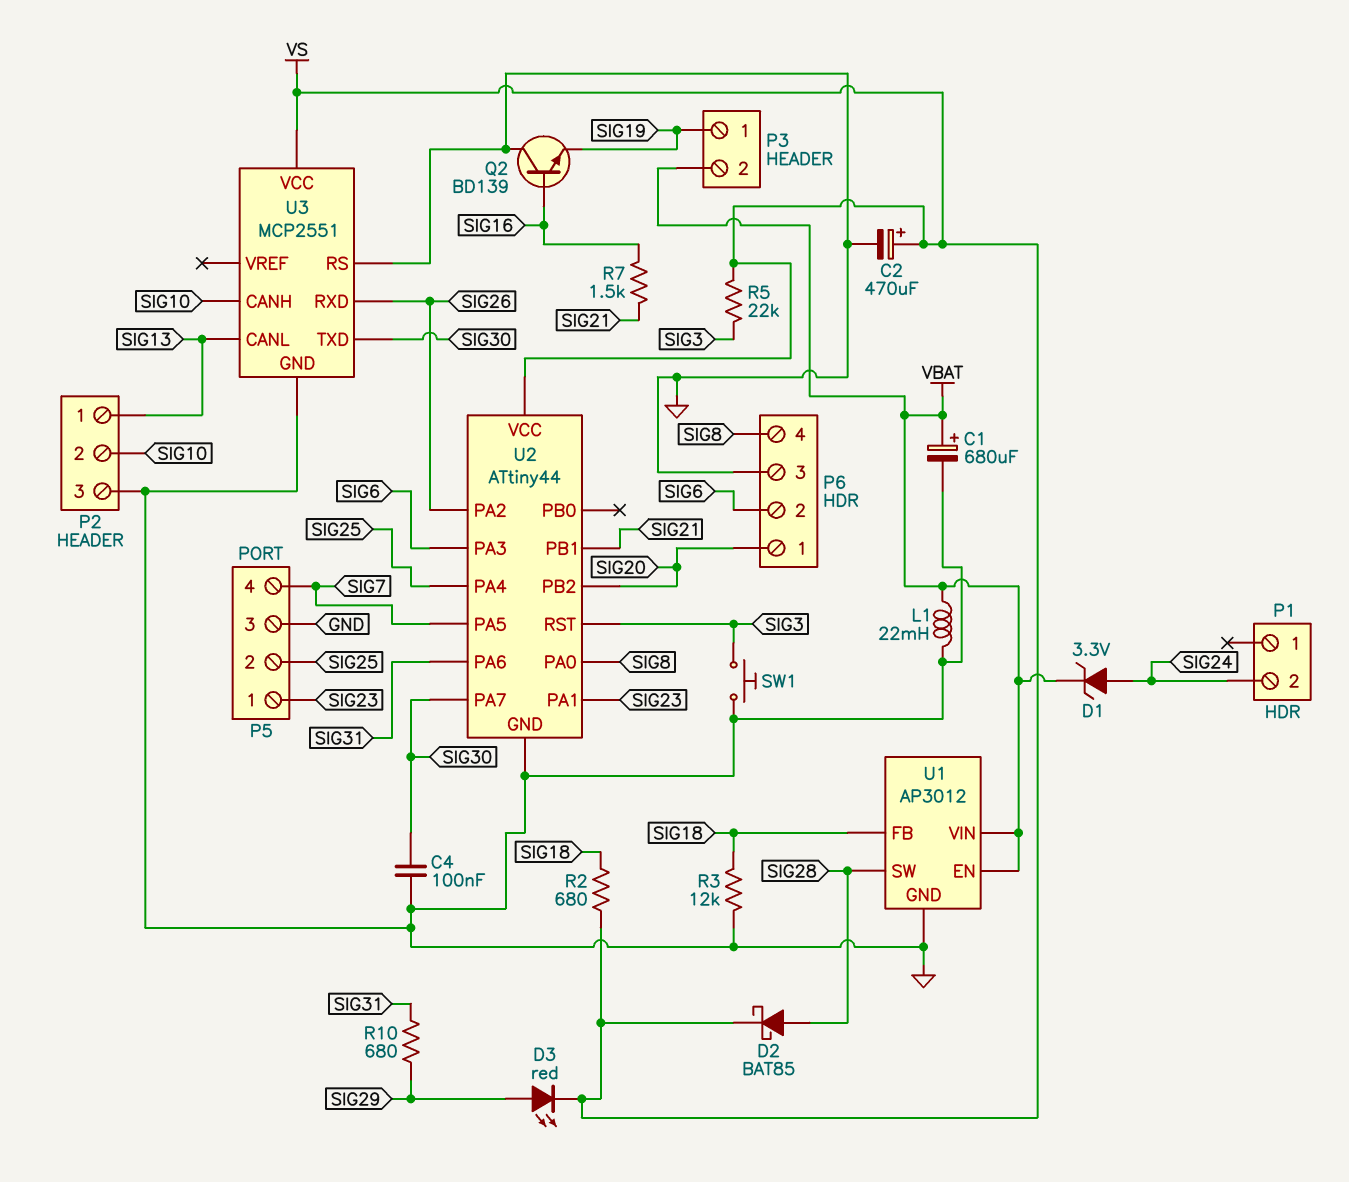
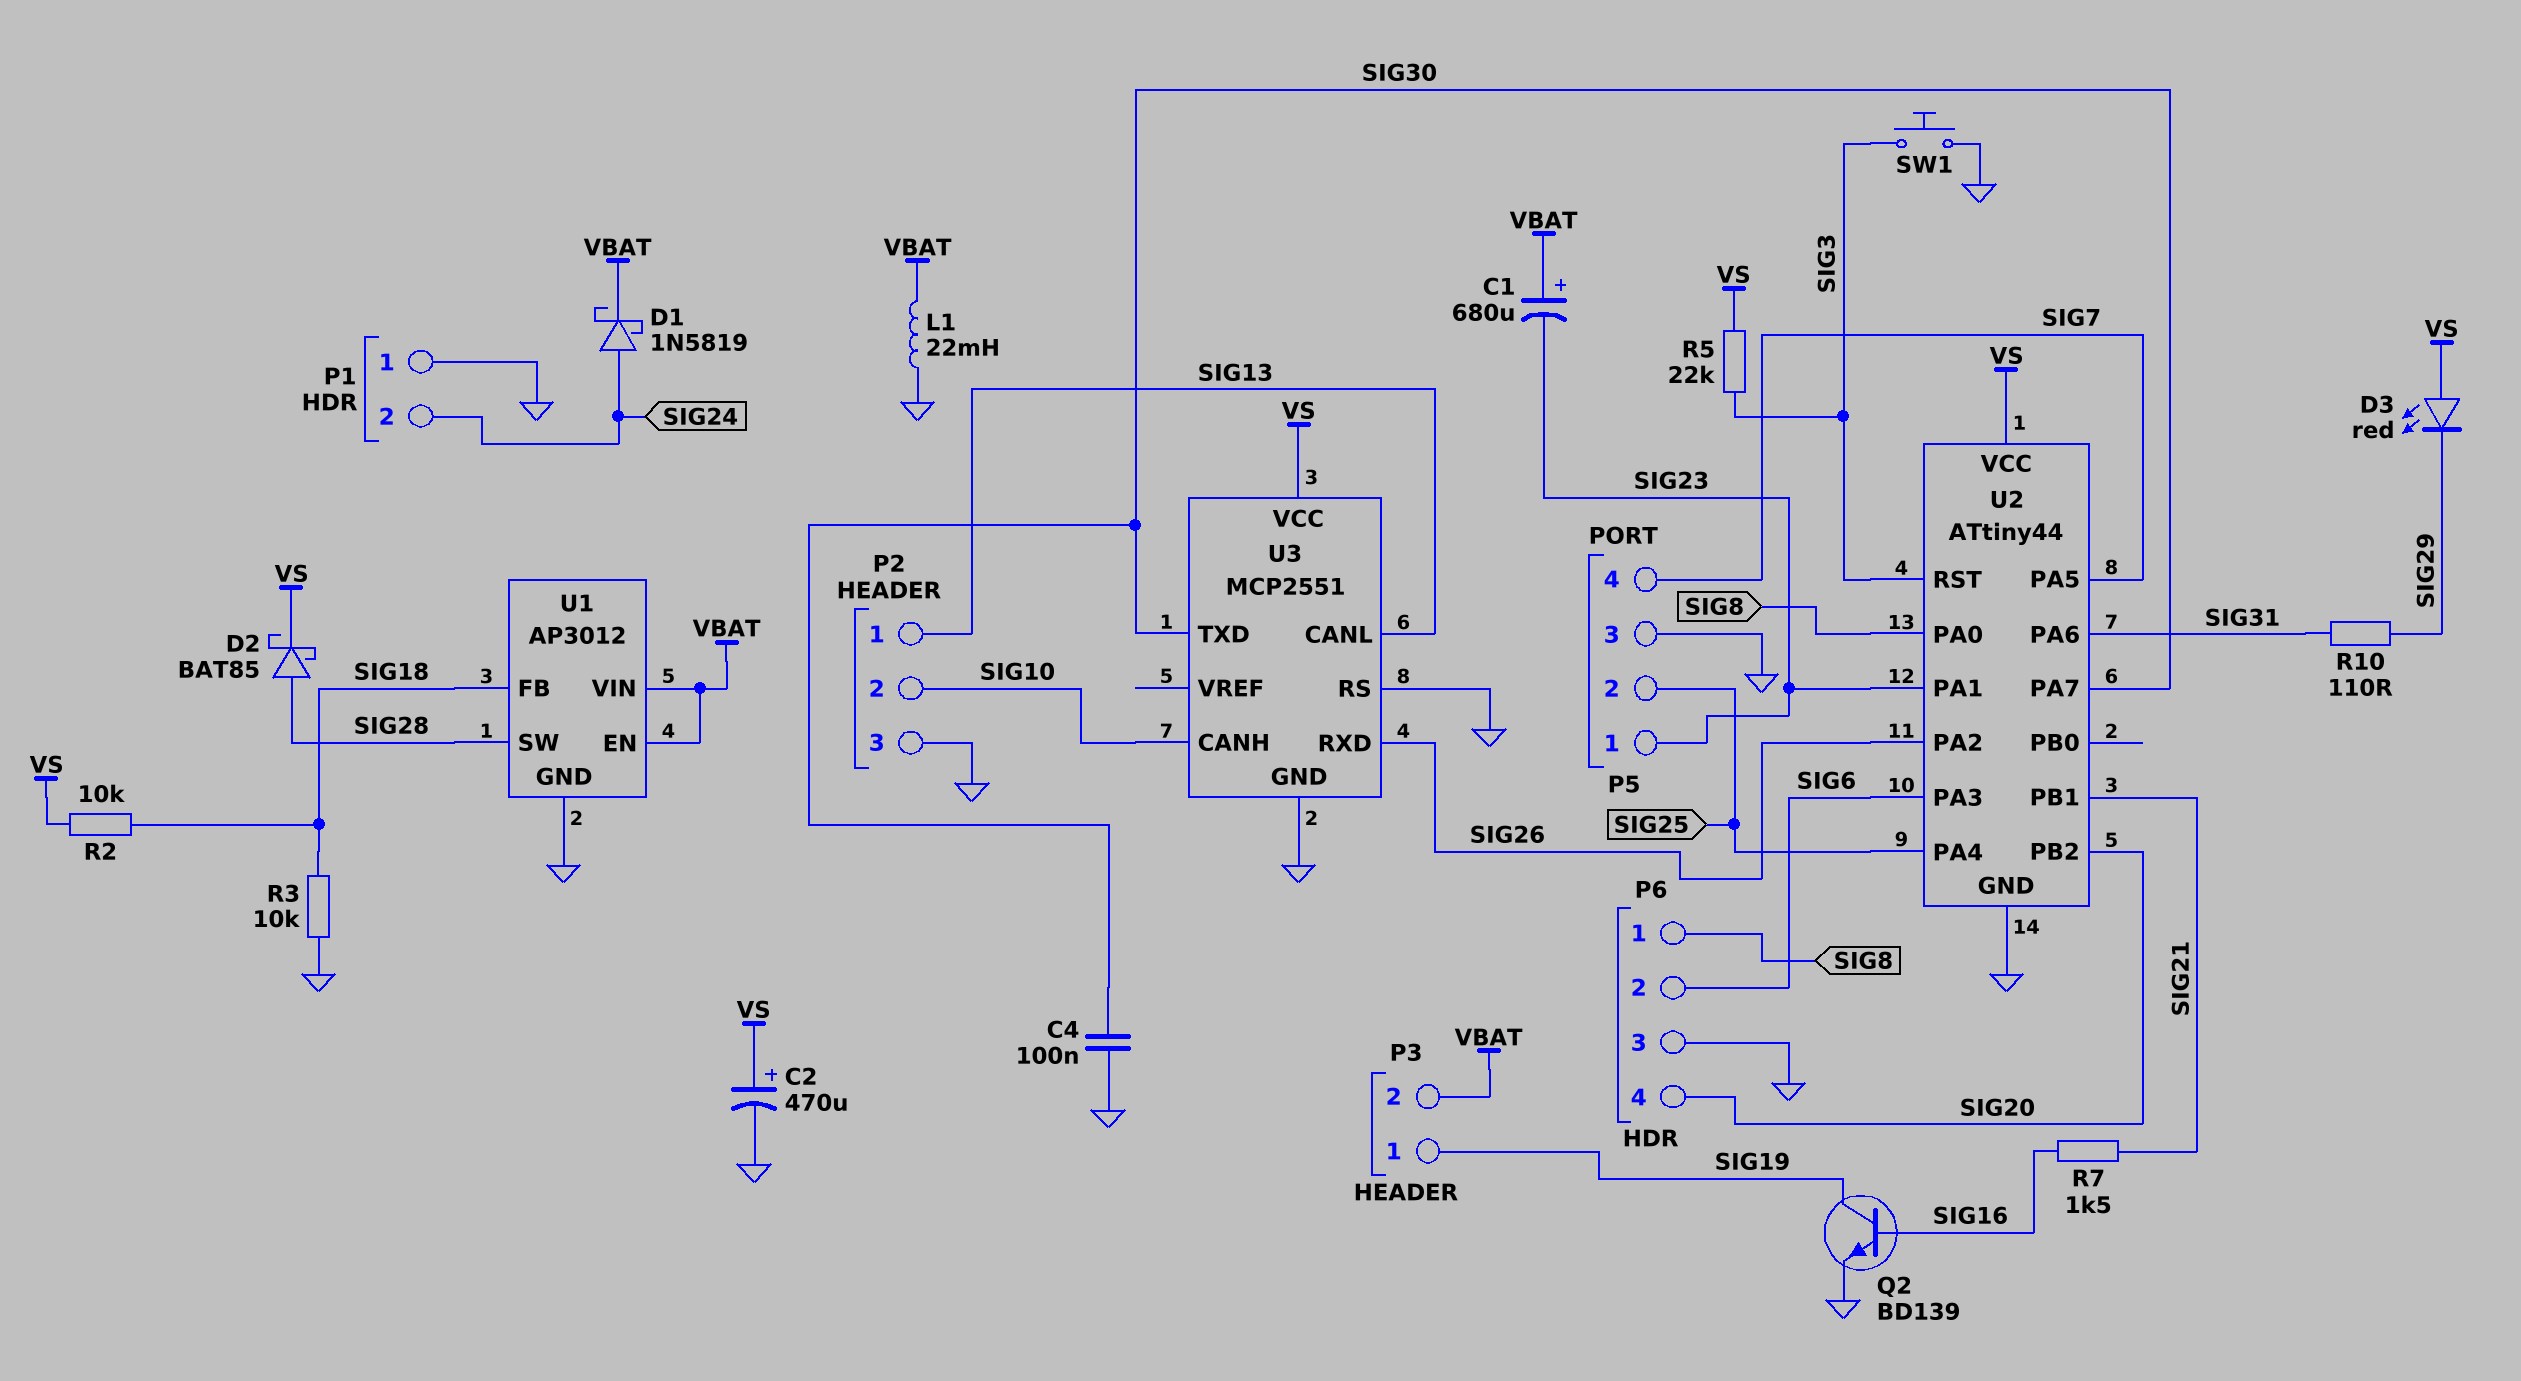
C1: 680uF (plus VBAT, minus GND) -> 680uF (plus VBAT, minus SIG23)
D1: zener 3.3V (A SIG24, K VBAT) -> schottky 1N5819 (A SIG24, K VBAT)
D3: LED red (A SIG29, K VS) -> LED red (A VS, K SIG29)
P1 pin 1: none -> GND
P6 pin 1: SIG20 -> SIG8
P6 pin 4: SIG8 -> SIG20
Q2: NPN BD139 (B SIG16, C GND, E SIG19) -> NPN BD139 (B SIG16, C SIG19, E GND)
R2: 680 (SIG18, VS) -> 10k (SIG18, VS)
R3: 12k (GND, SIG18) -> 10k (GND, SIG18)
R10: 680 (SIG29, SIG31) -> 110 (SIG29, SIG31)

